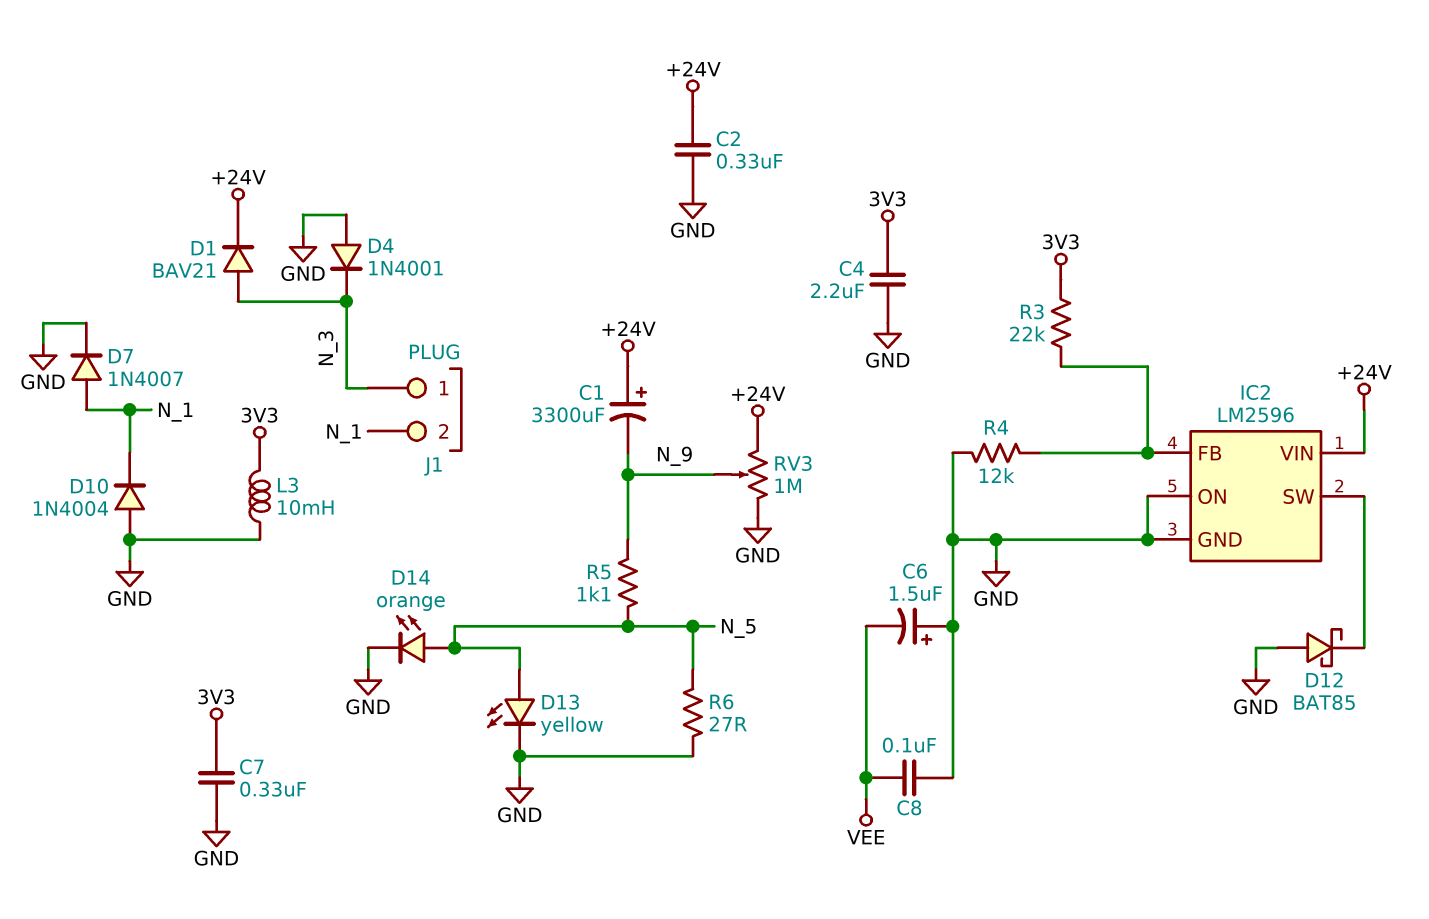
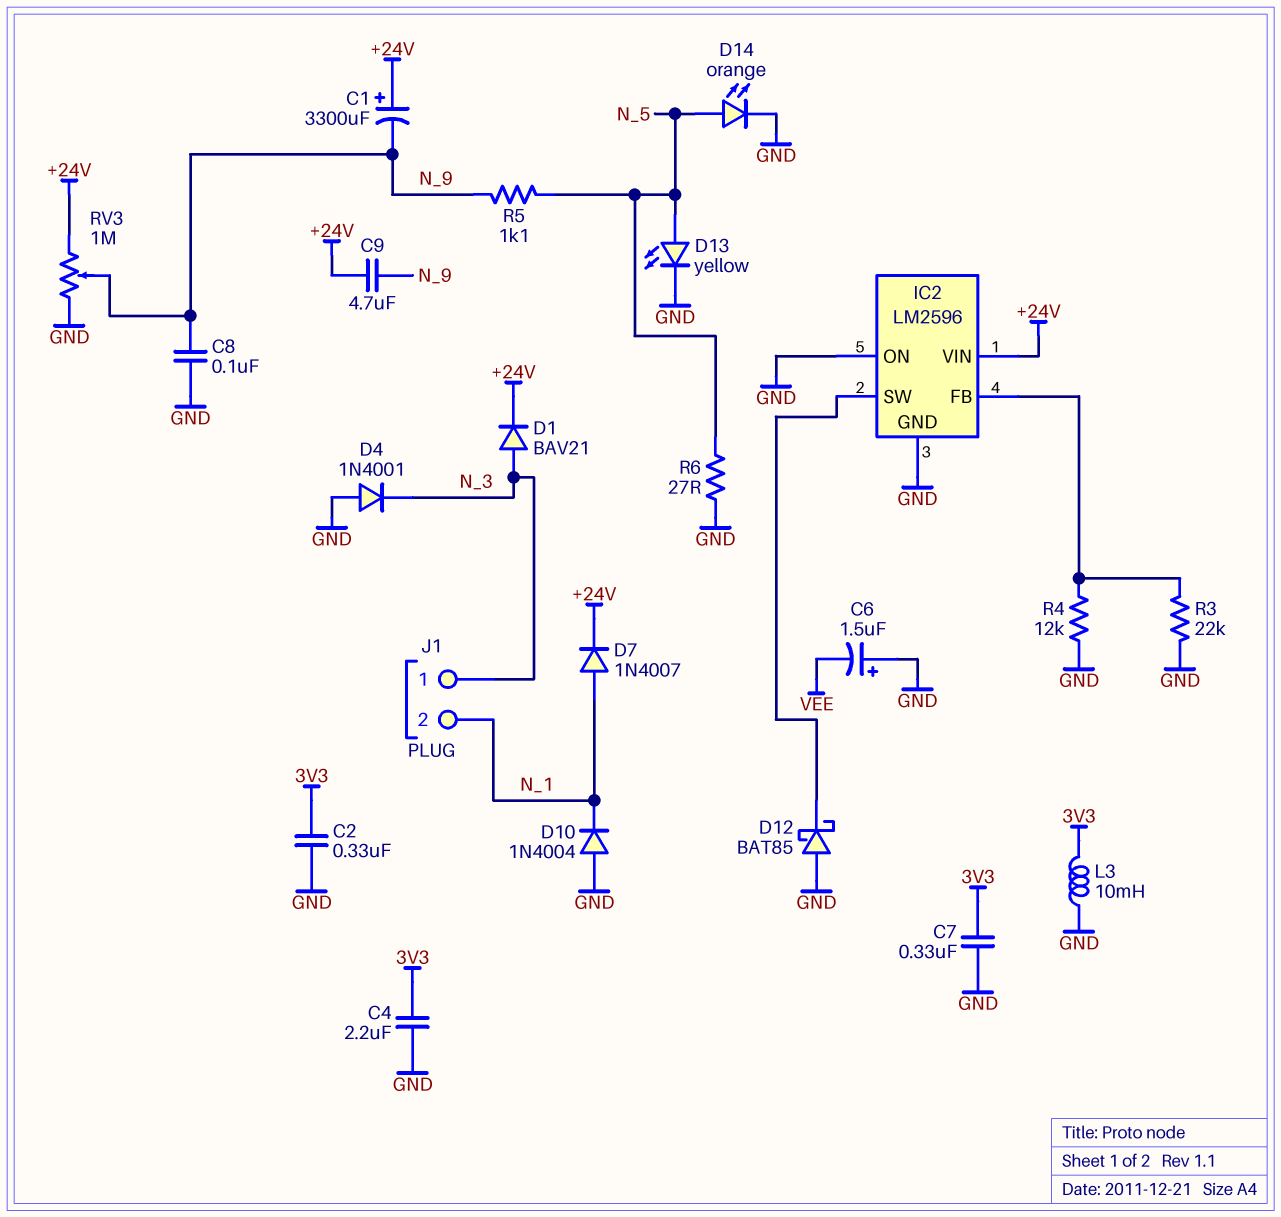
C2: 330nF (+24V, GND) -> 330nF (3V3, GND)
C8: 100nF (GND, VEE) -> 100nF (GND, N_9)
C9: none -> 4.7uF (+24V, N_9)
D7: diode 1N4007 (A N_1, K GND) -> diode 1N4007 (A N_1, K +24V)
R3: 22k (3V3, IC2/FB) -> 22k (GND, IC2/FB)

